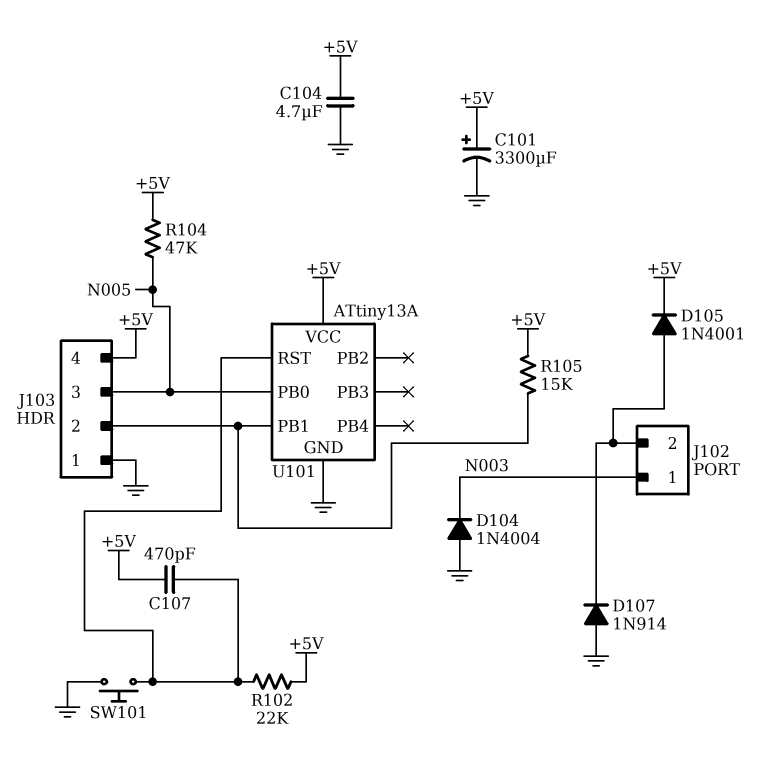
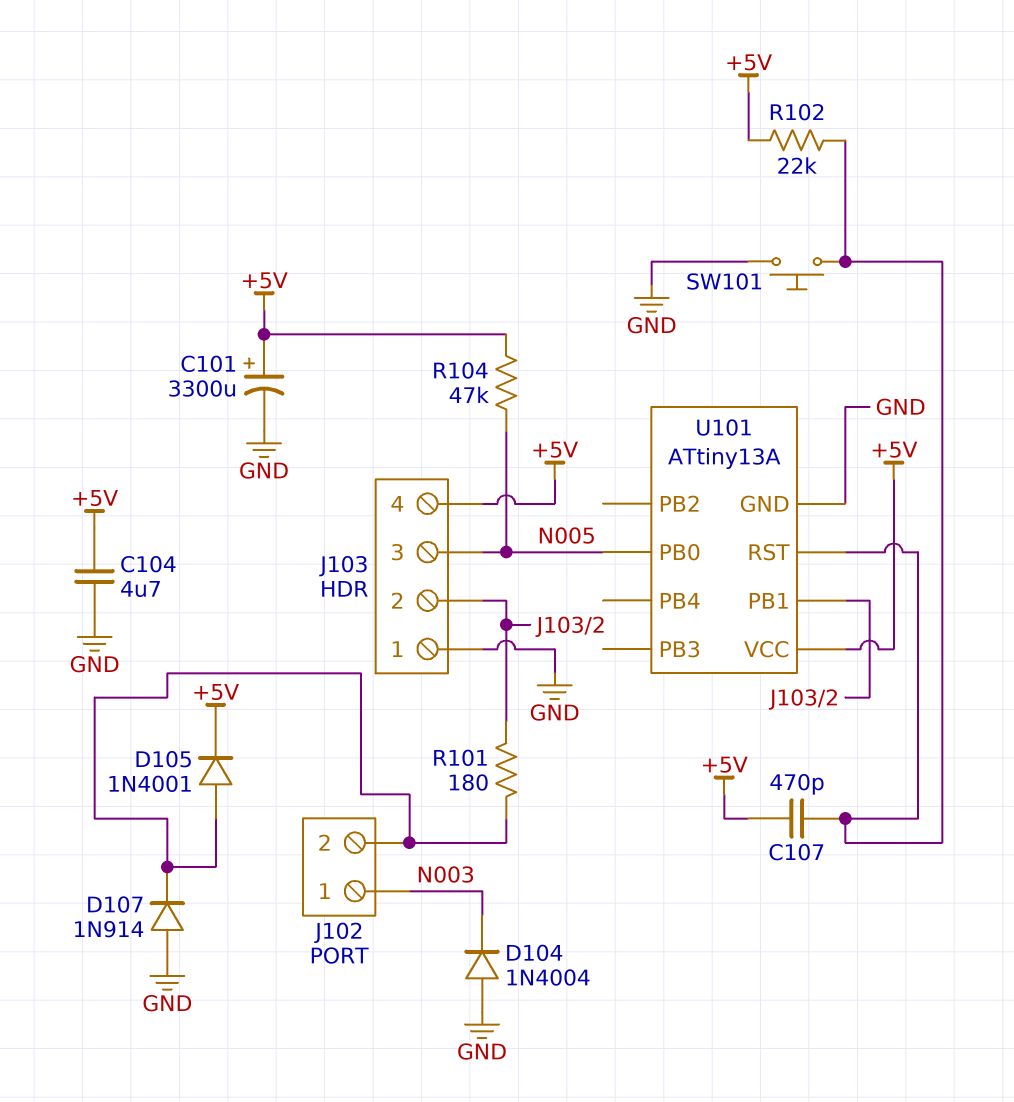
R101: none -> 180 (J102/2, J103/2)
R105: 15k (+5V, J103/2) -> none

